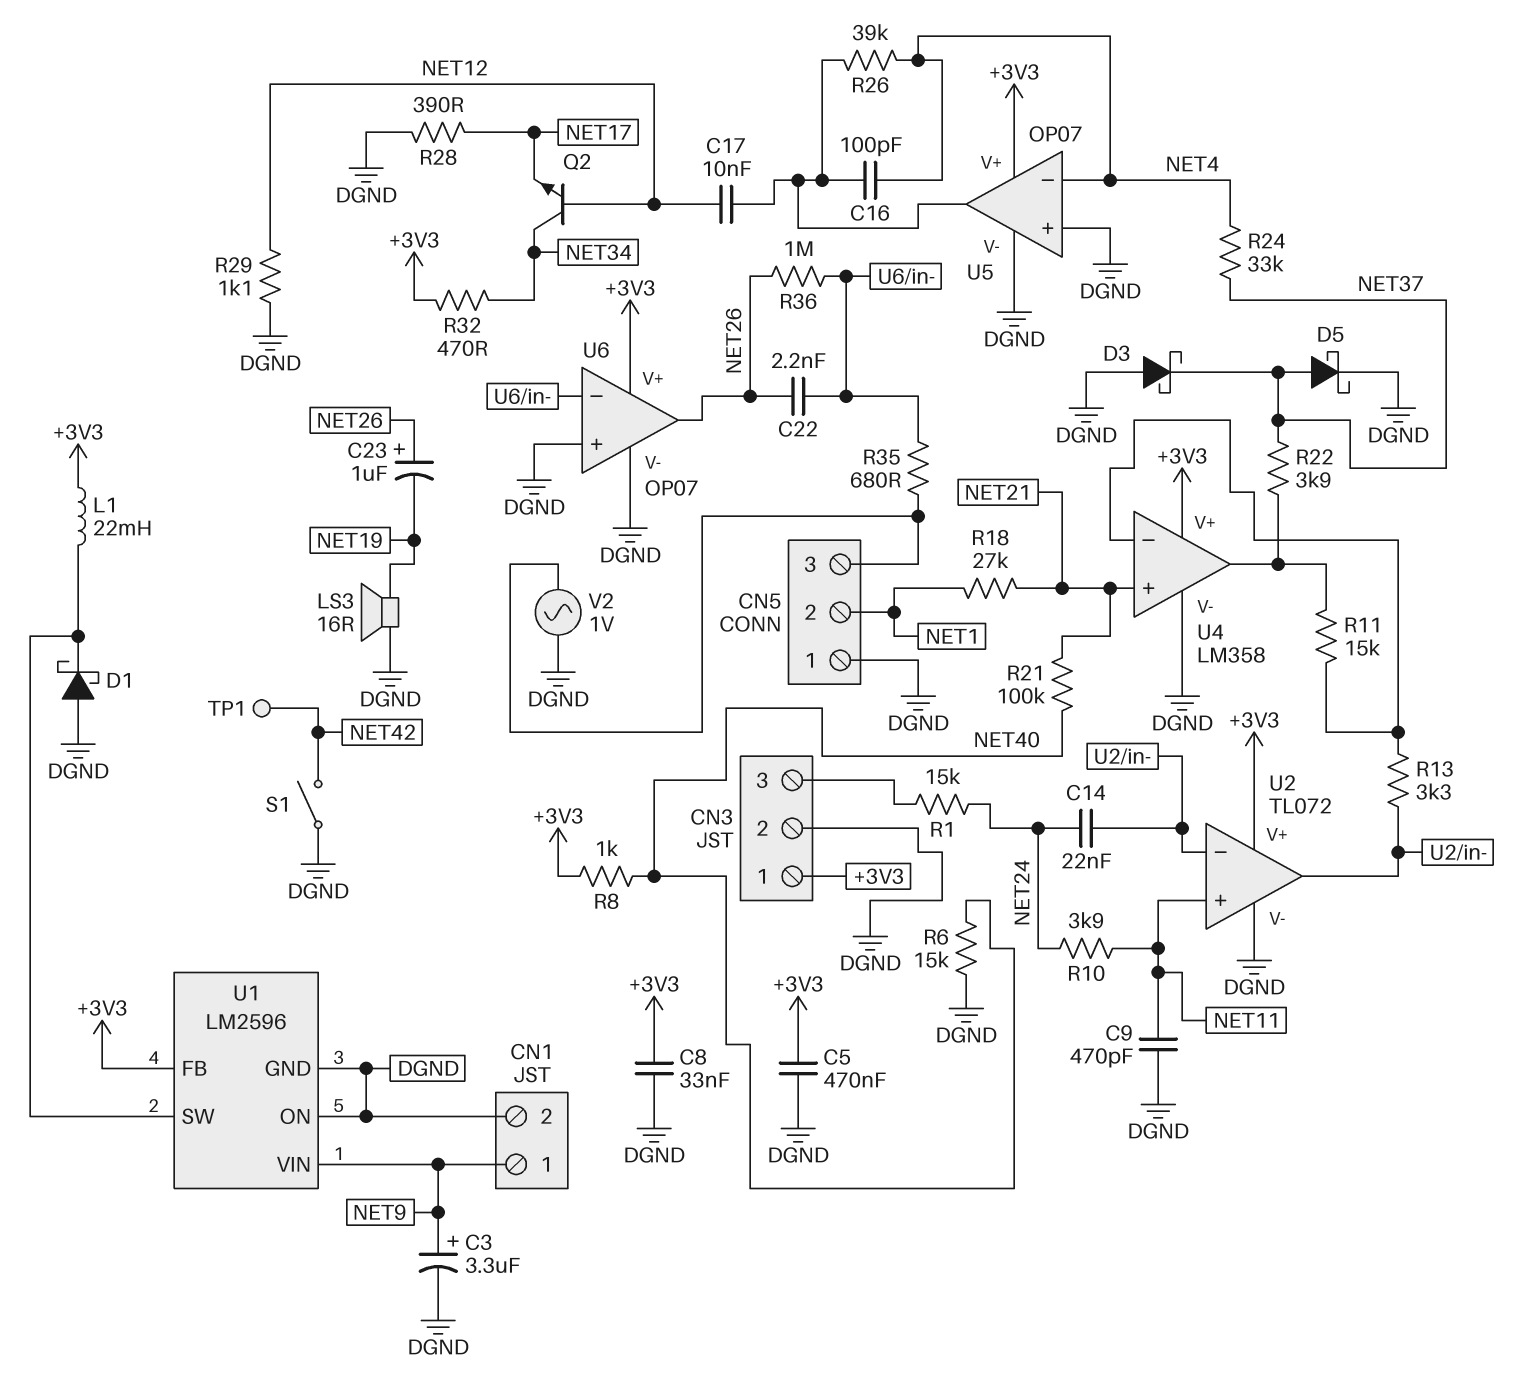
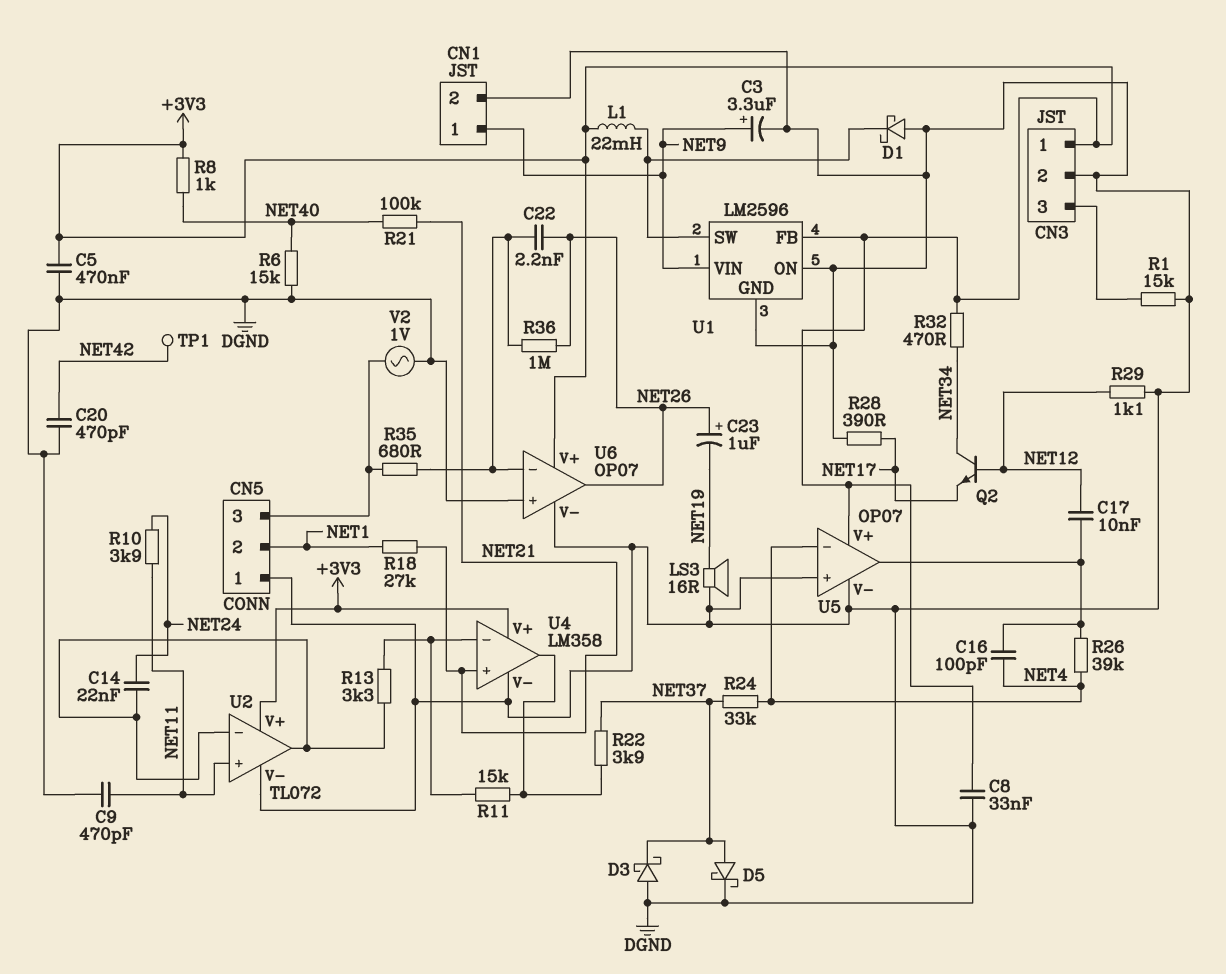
C20: none -> 470pF (DGND, NET42)
R1: 15k (CN3/3, NET24) -> 15k (CN3/3, DGND)
S1: switch (DGND, NET42) -> none

